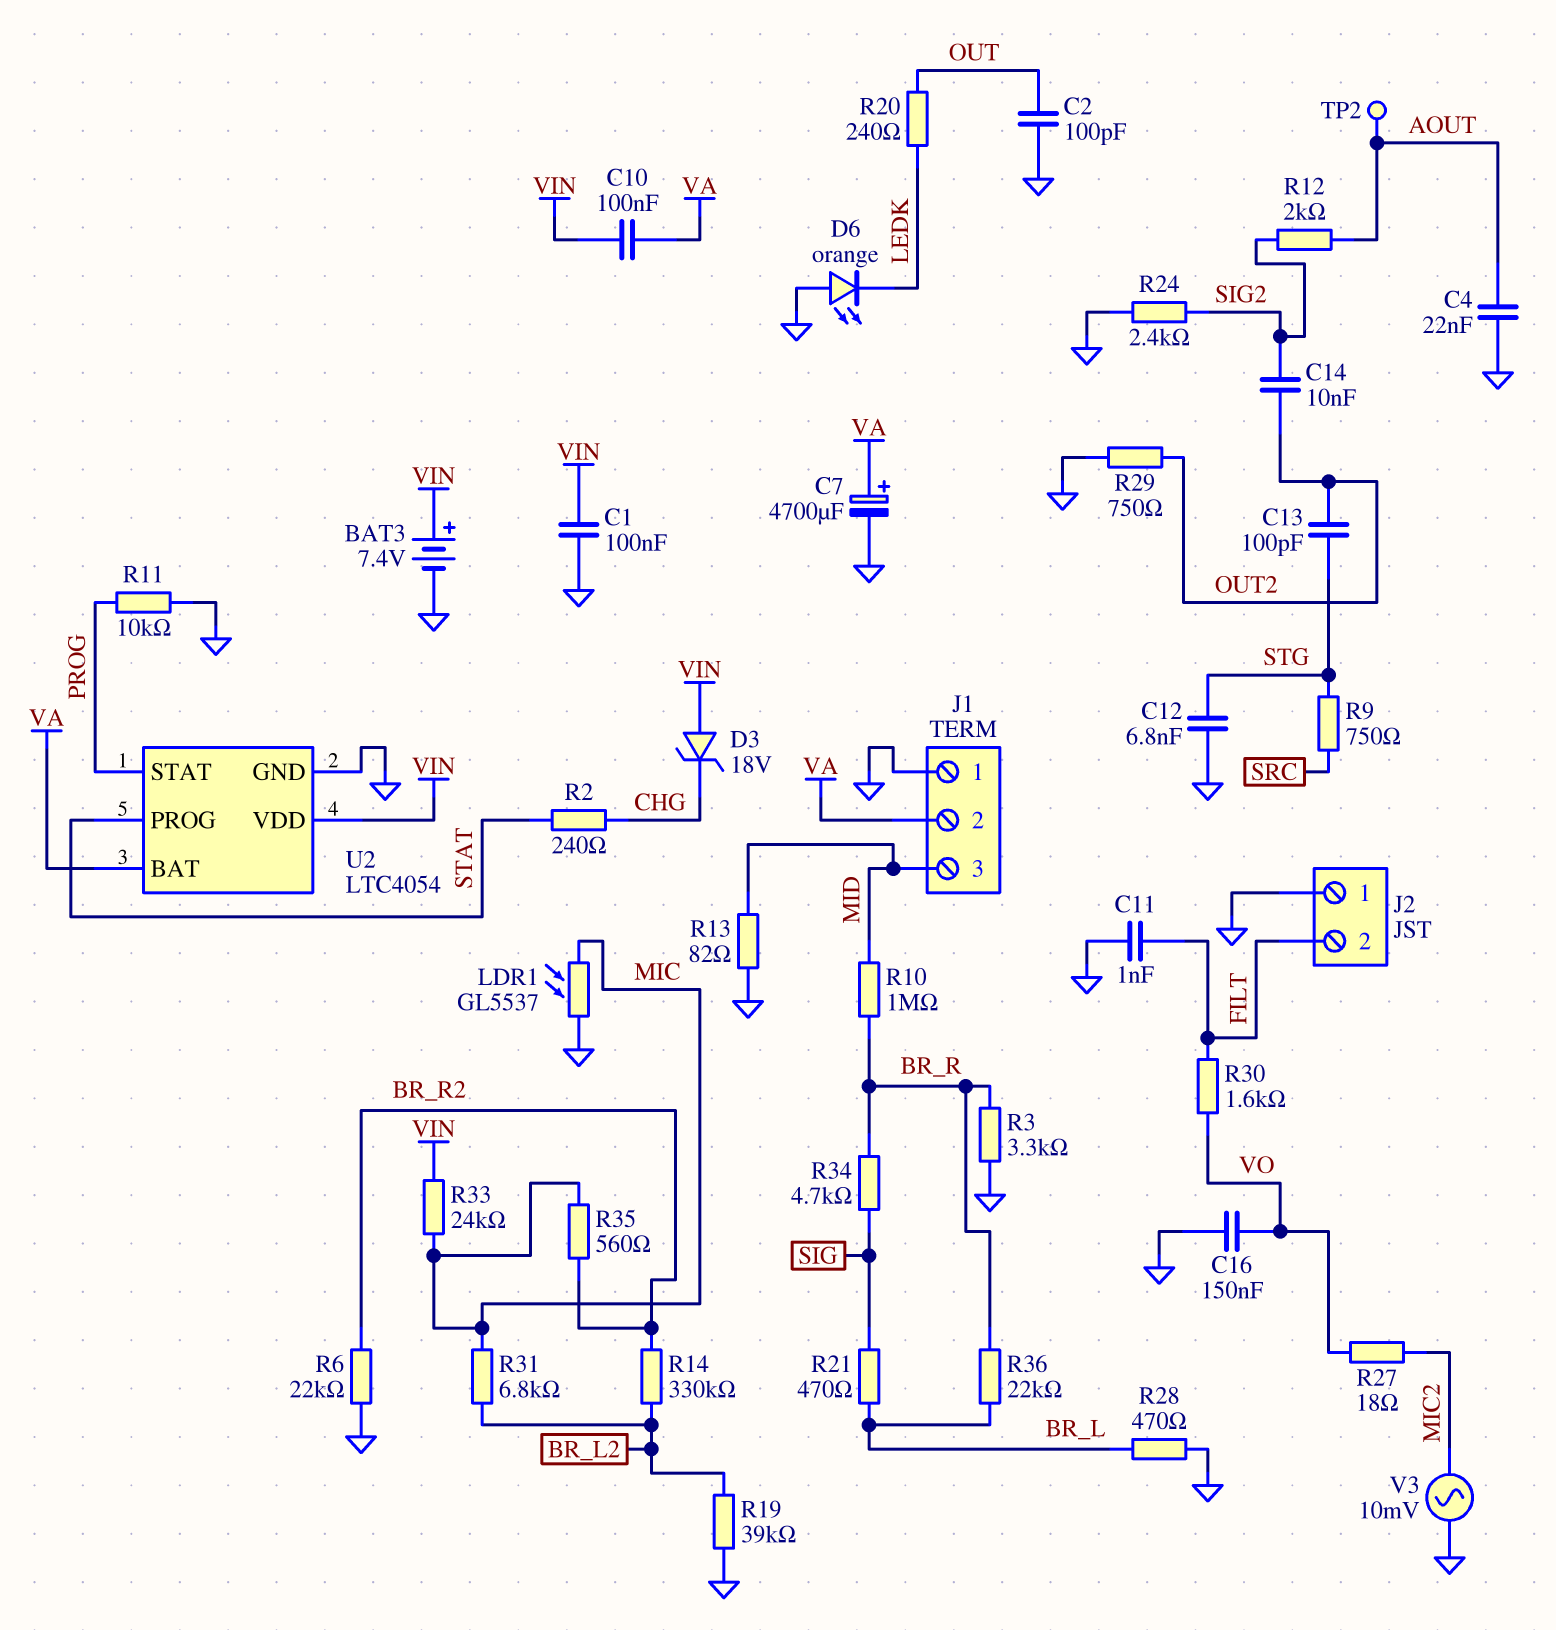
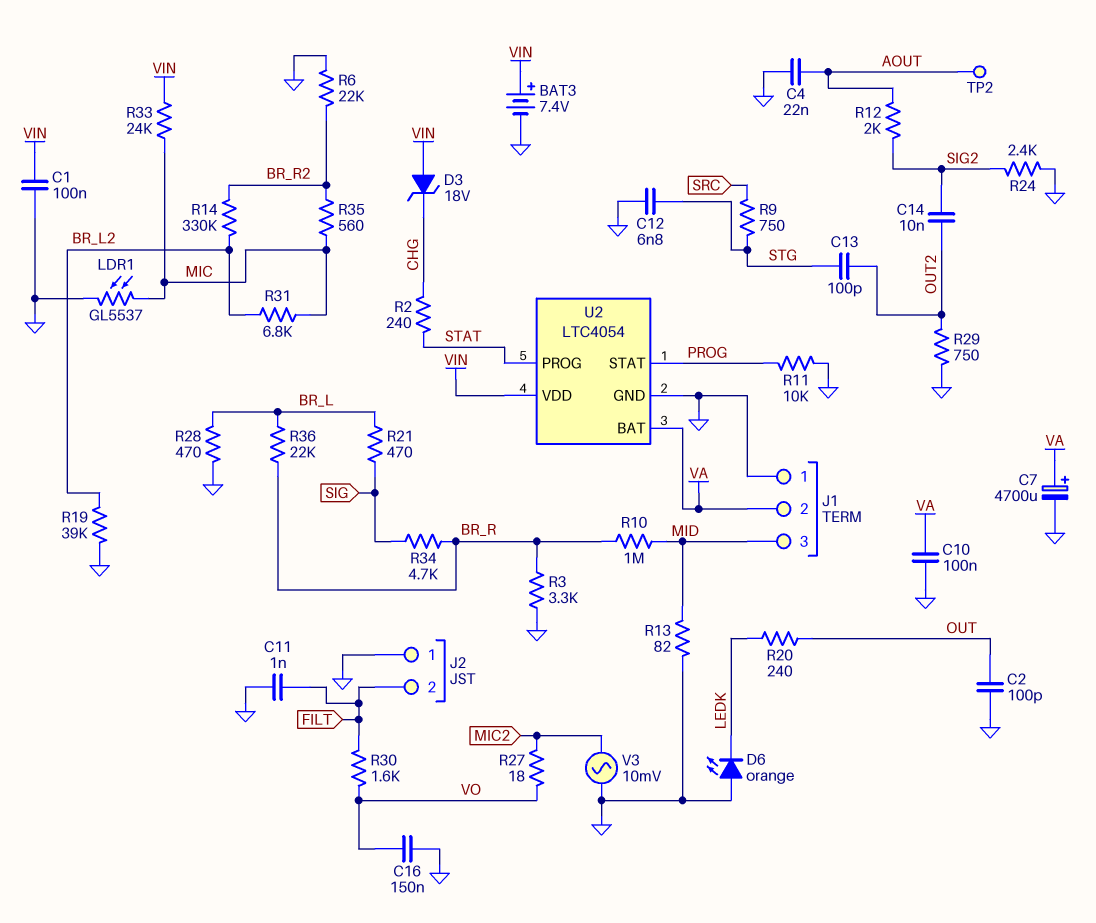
C10: 100nF (VA, VIN) -> 100nF (GND, VA)

